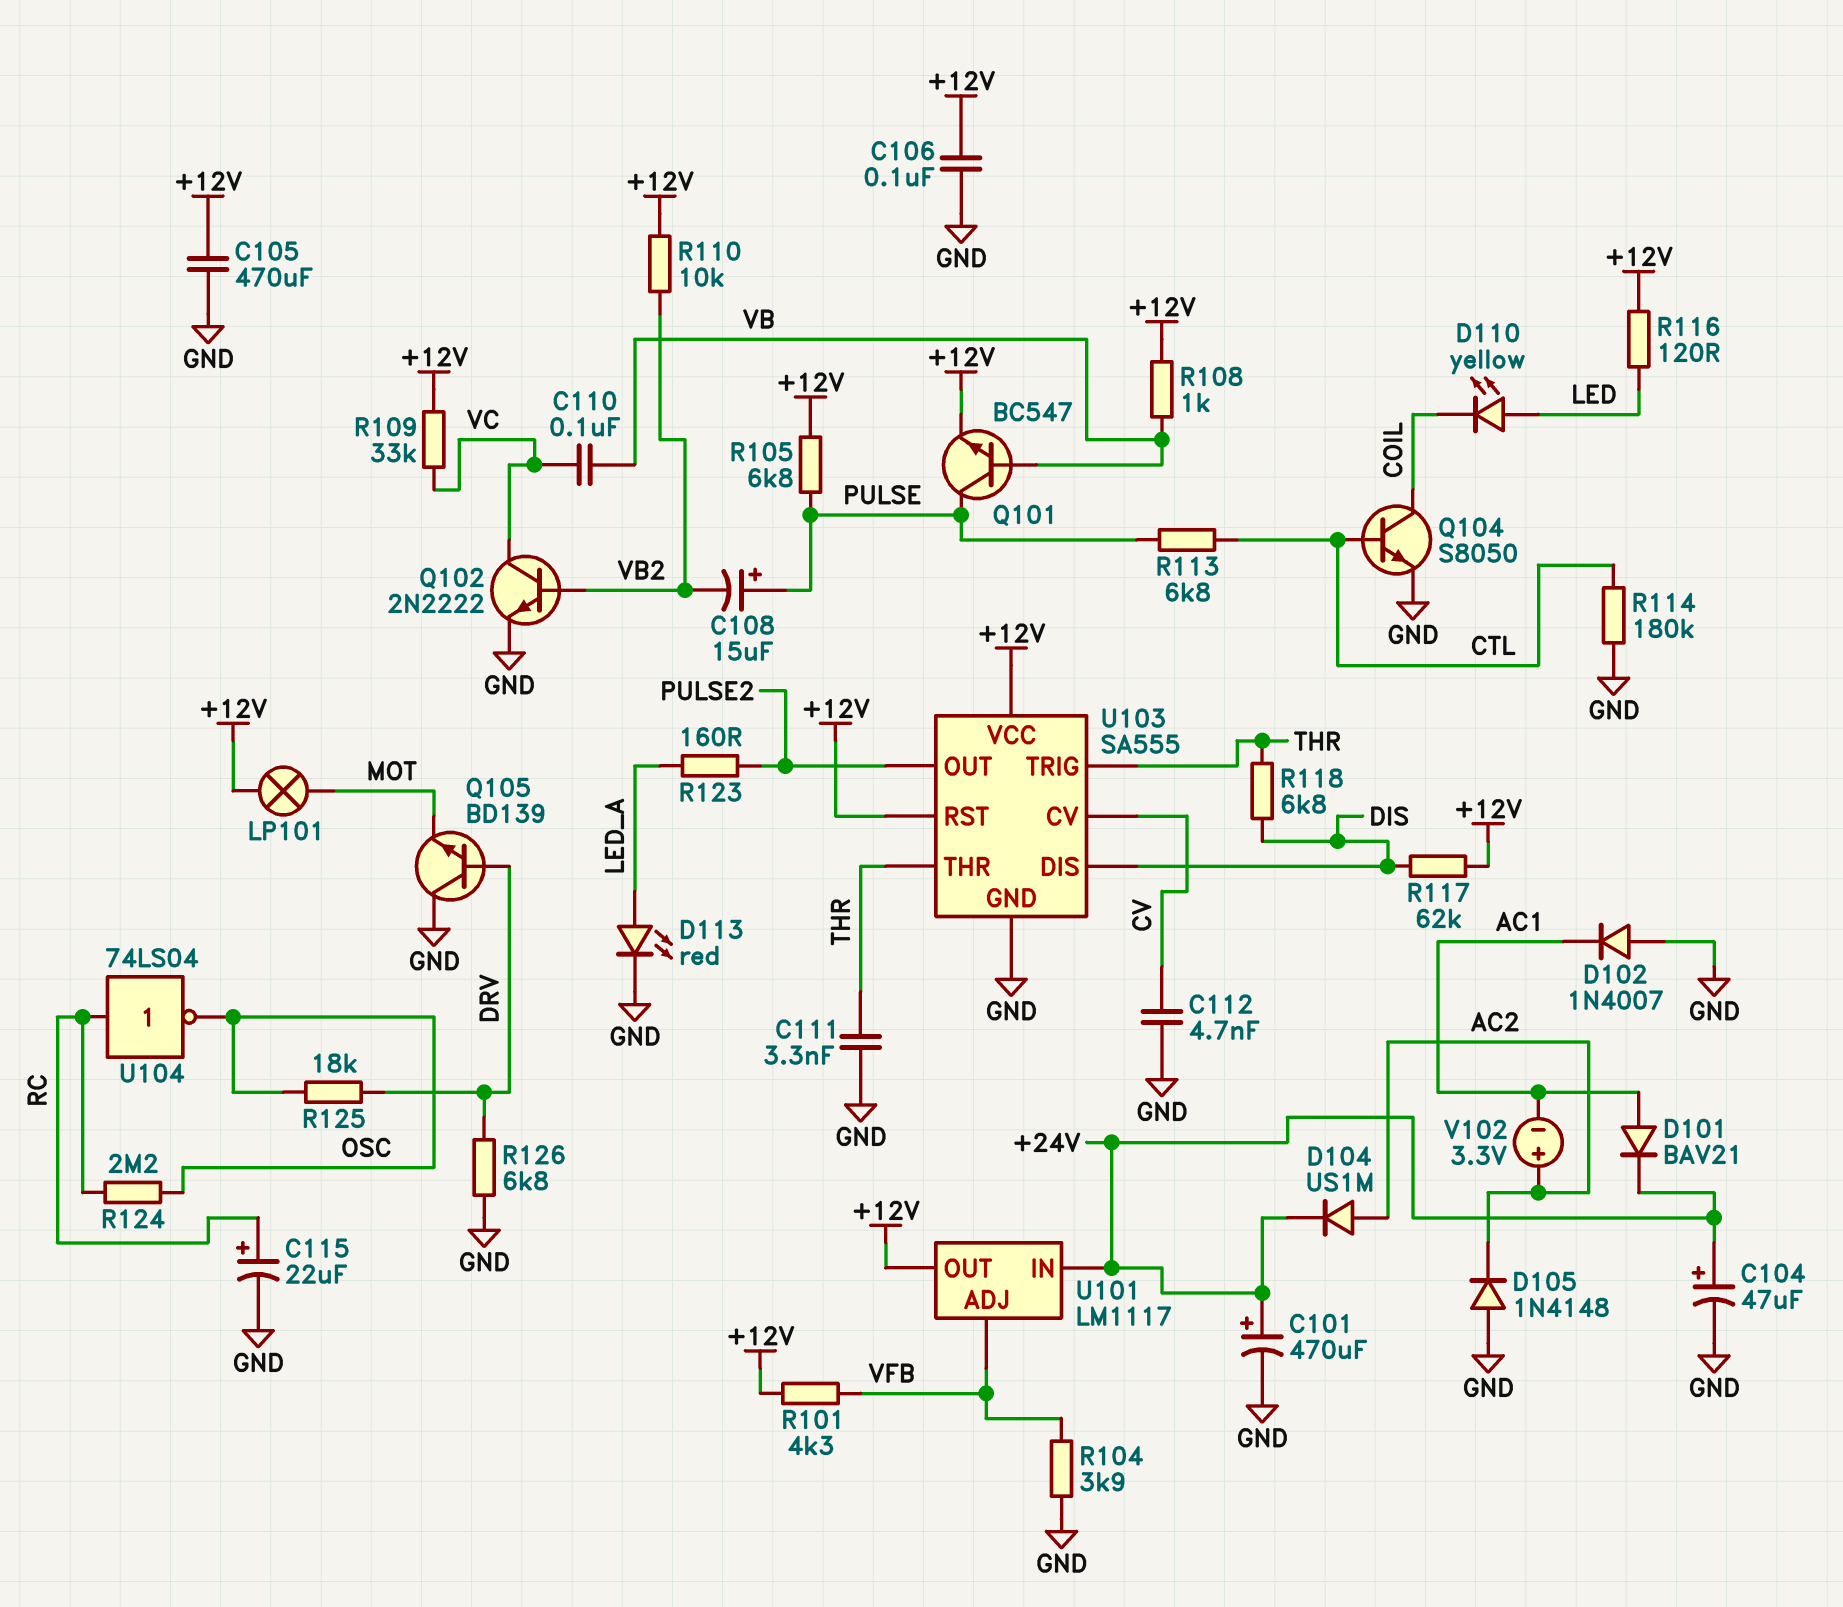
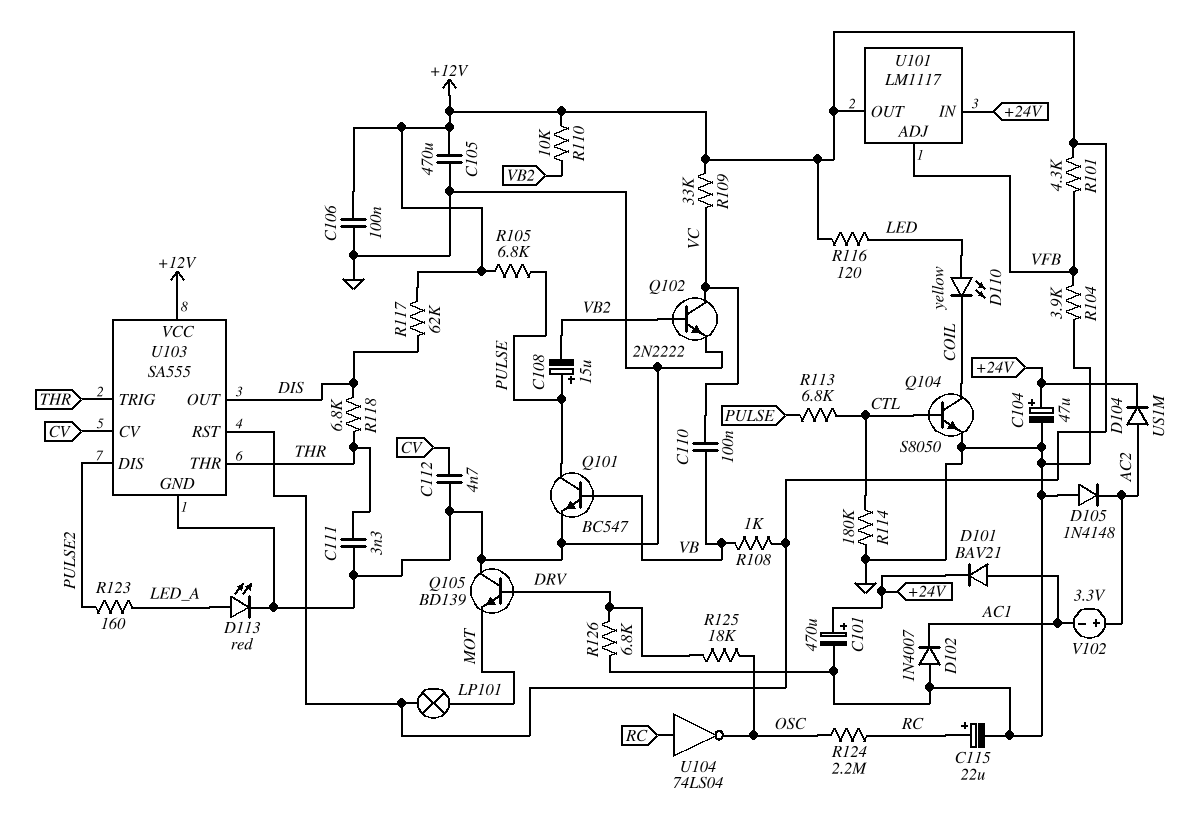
Q101: NPN BC547 (B VB, C PULSE, E +12V) -> NPN BC547 (B VB, C PULSE, E GND)
U103 pin DIS: DIS -> PULSE2
U103 pin OUT: PULSE2 -> DIS

